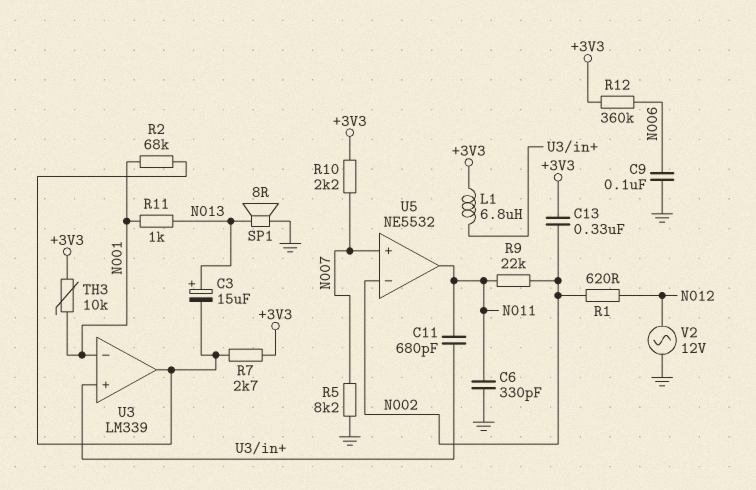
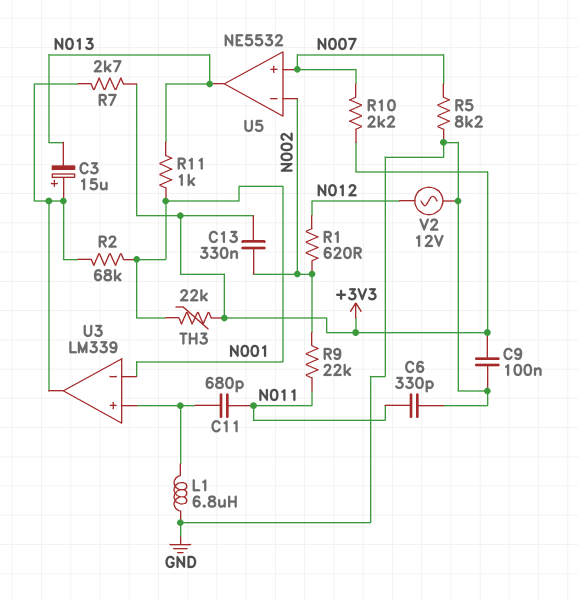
C3: 15uF (plus N013, minus U3/out) -> 15uF (plus U3/out, minus N013)
C9: 100nF (GND, N006) -> 100nF (+3V3, GND)
L1: 6.8uH (+3V3, U3/in+) -> 6.8uH (GND, U3/in+)
R12: 360k (+3V3, N006) -> none
SP1: speaker 8R (GND, N013) -> none
TH3: 10k (+3V3, N001) -> 22k (+3V3, N001)
U5 pin out: N011 -> N013

